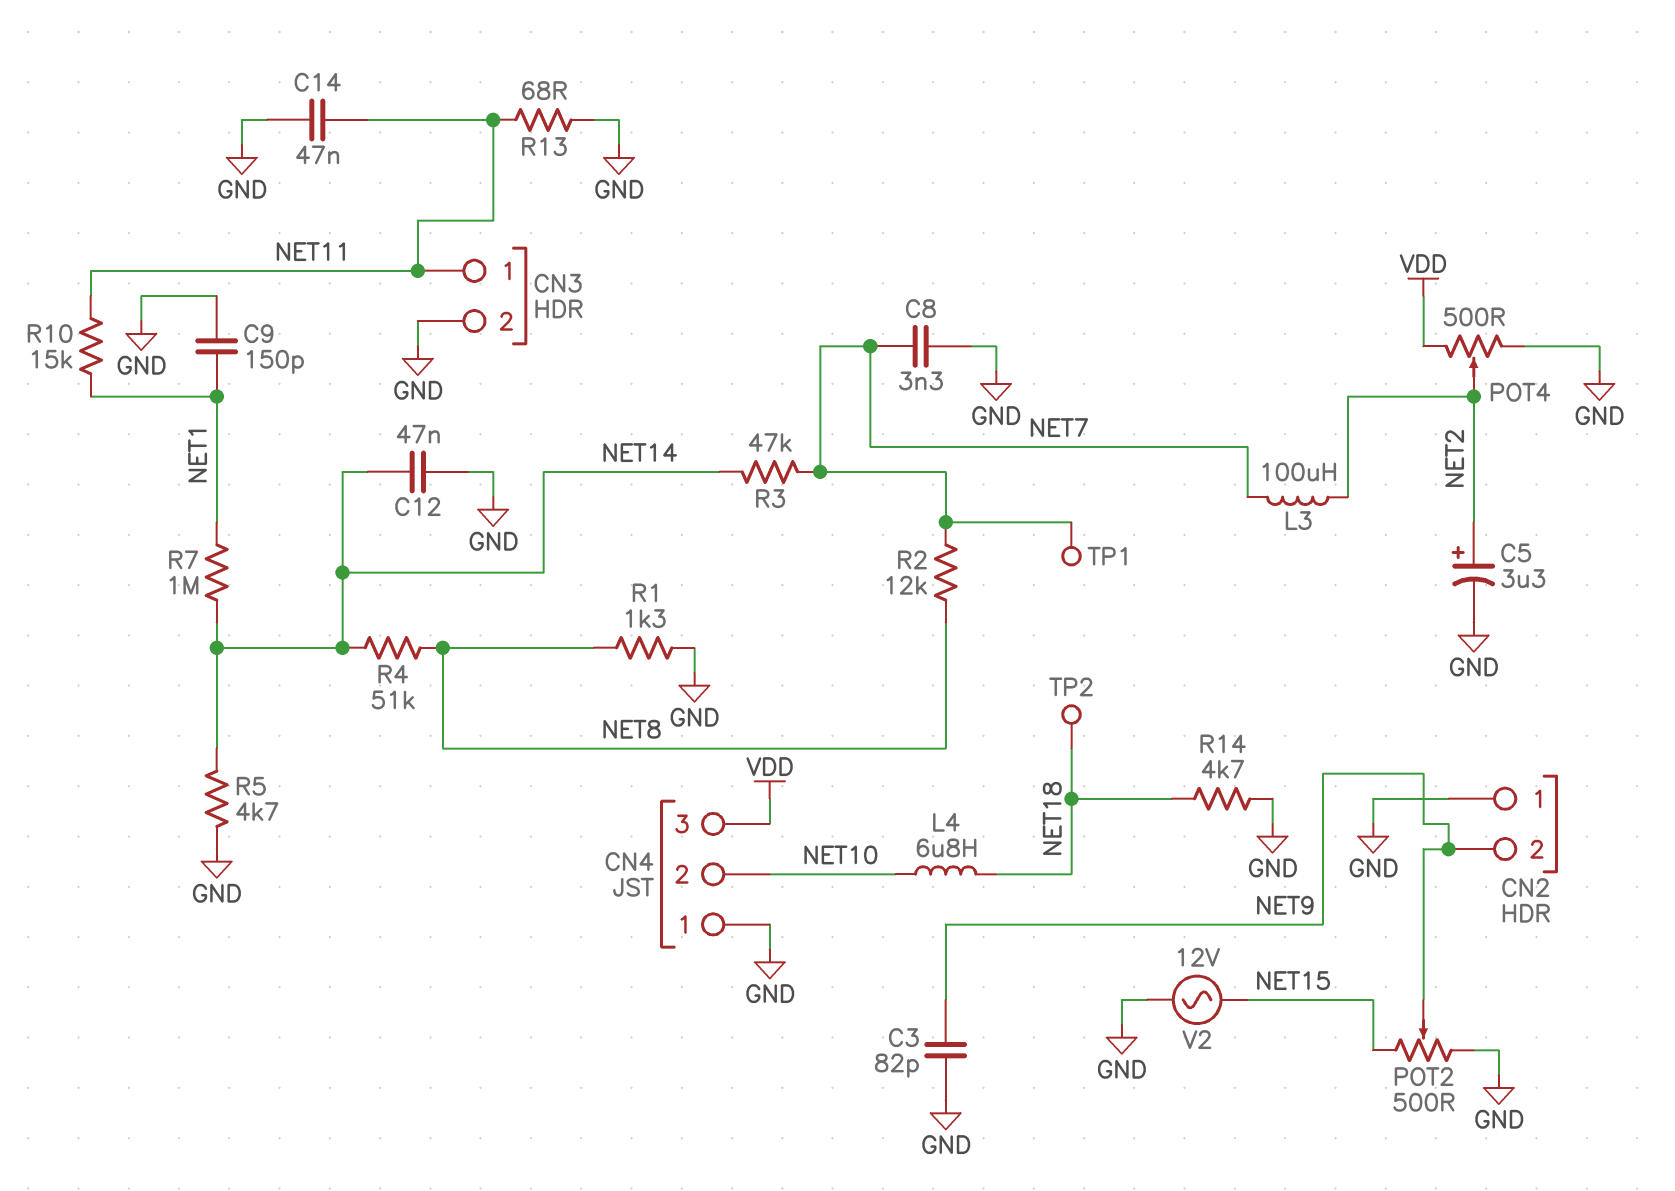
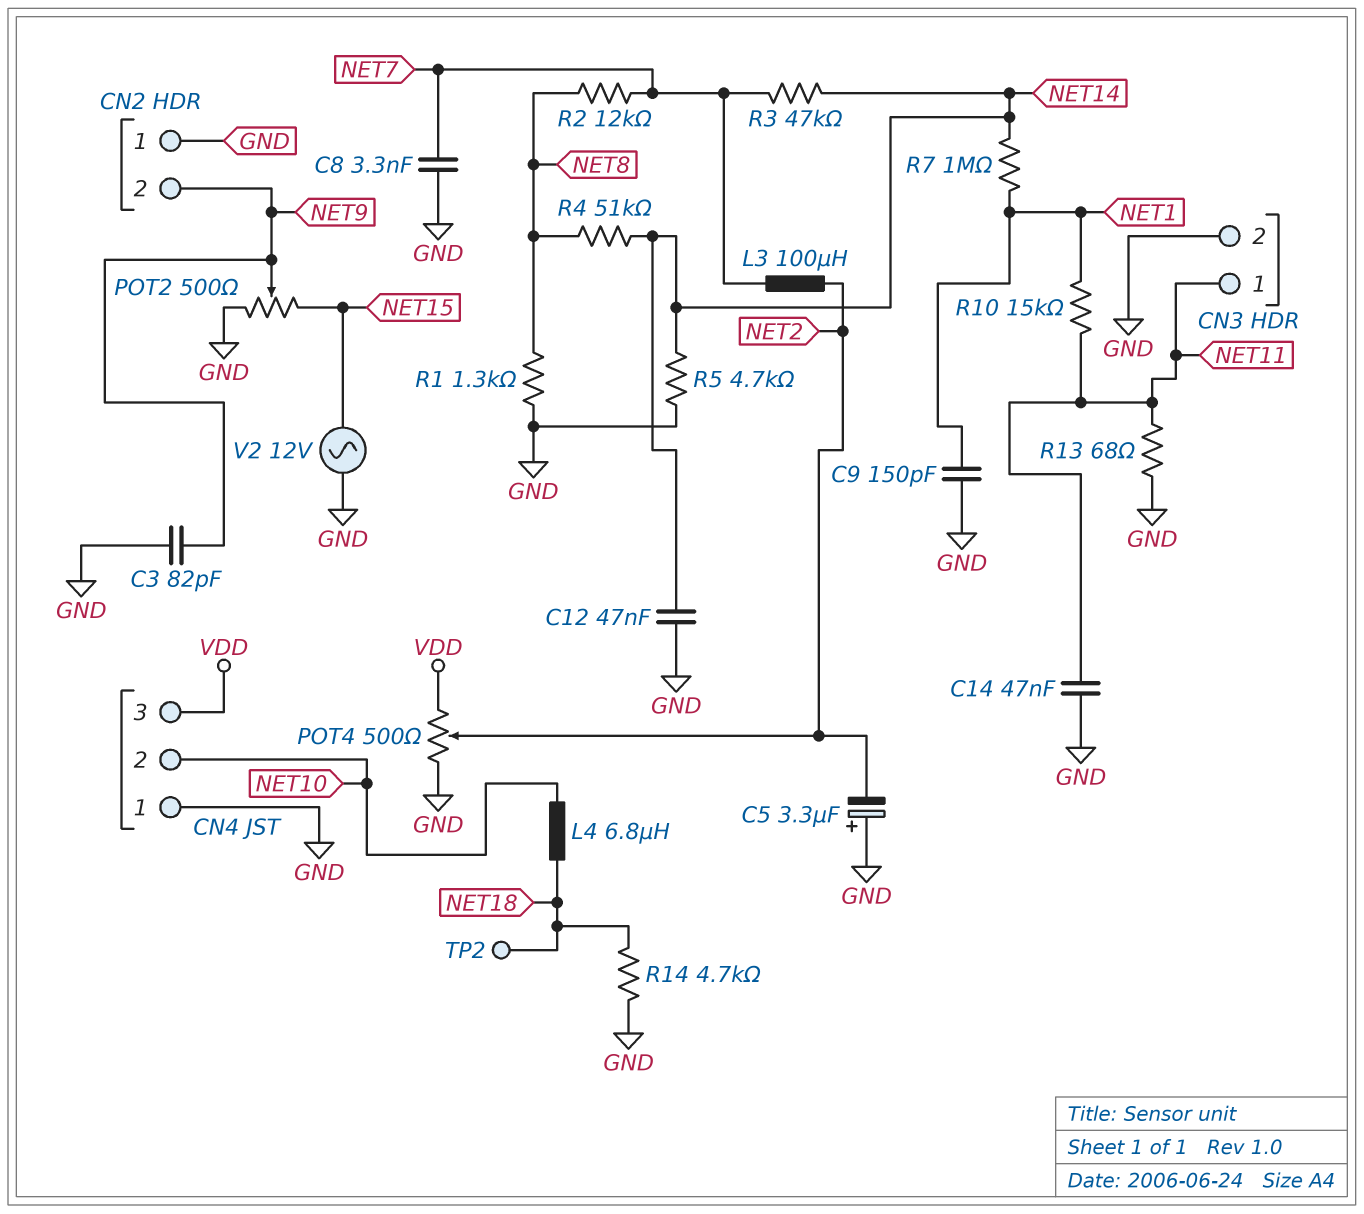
C5: 3.3uF (plus NET2, minus GND) -> 3.3uF (plus GND, minus NET2)
TP1: test point (NET7) -> none

